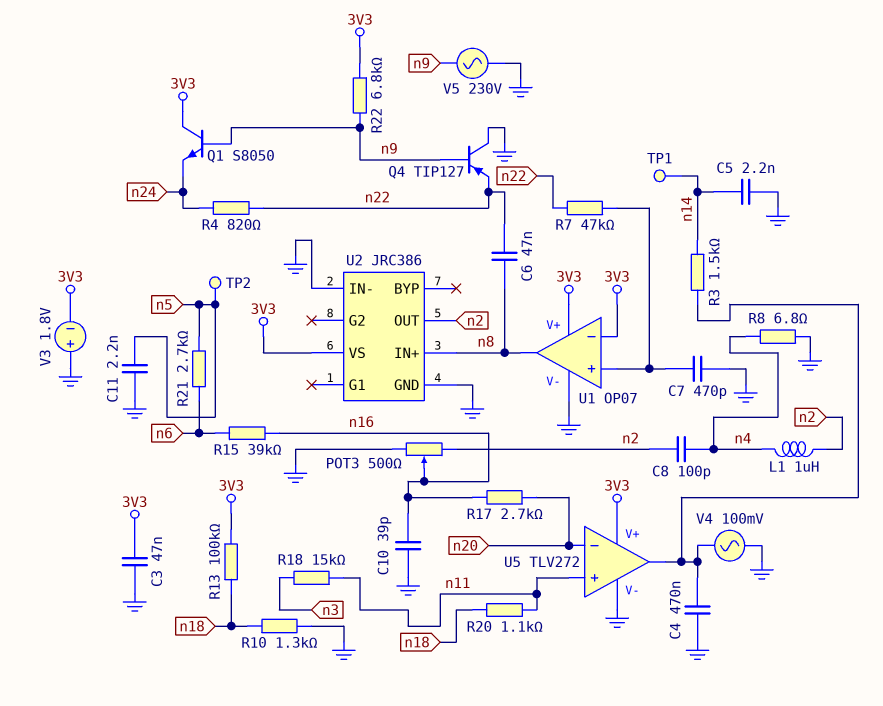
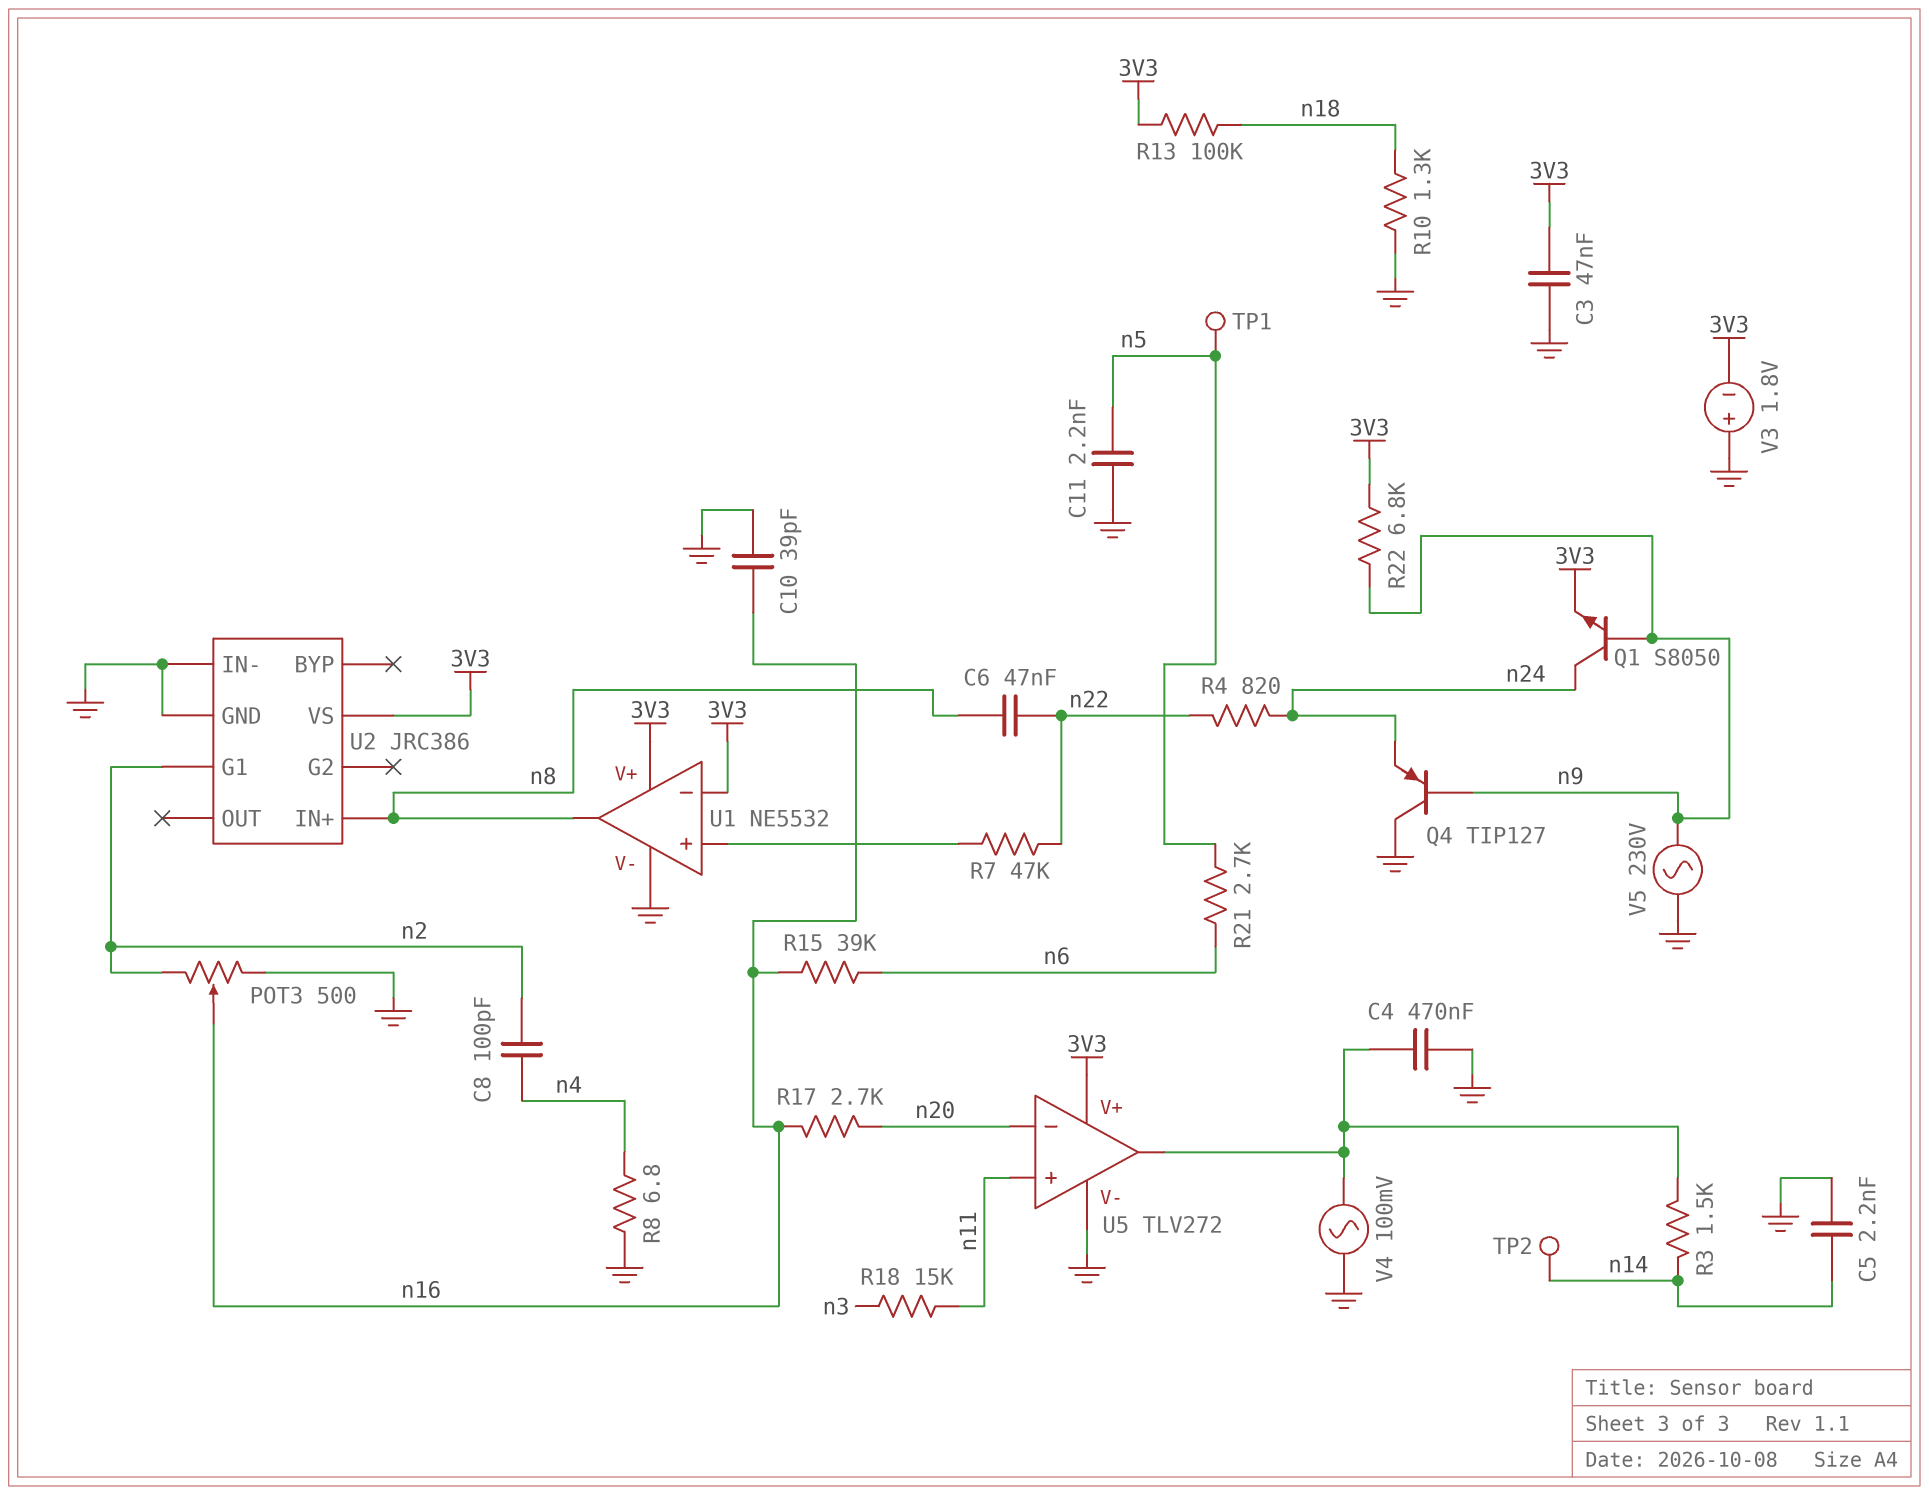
C7: 470pF (GND, U1/in+) -> none
L1: 1uH (n2, n4) -> none
Q1: NPN S8050 (B n9, C 3V3, E n24) -> NPN S8050 (B n9, C n24, E 3V3)
Q4: PNP TIP127 (B n9, C GND, E n22) -> PNP TIP127 (B n9, C GND, E n24)
R20: 1.1k (n11, n18) -> none
TP1: test point (n14) -> test point (n5)
TP2: test point (n5) -> test point (n14)
U1: OP07 -> NE5532
U2 pin G1: none -> n2
U2 pin OUT: n2 -> none

